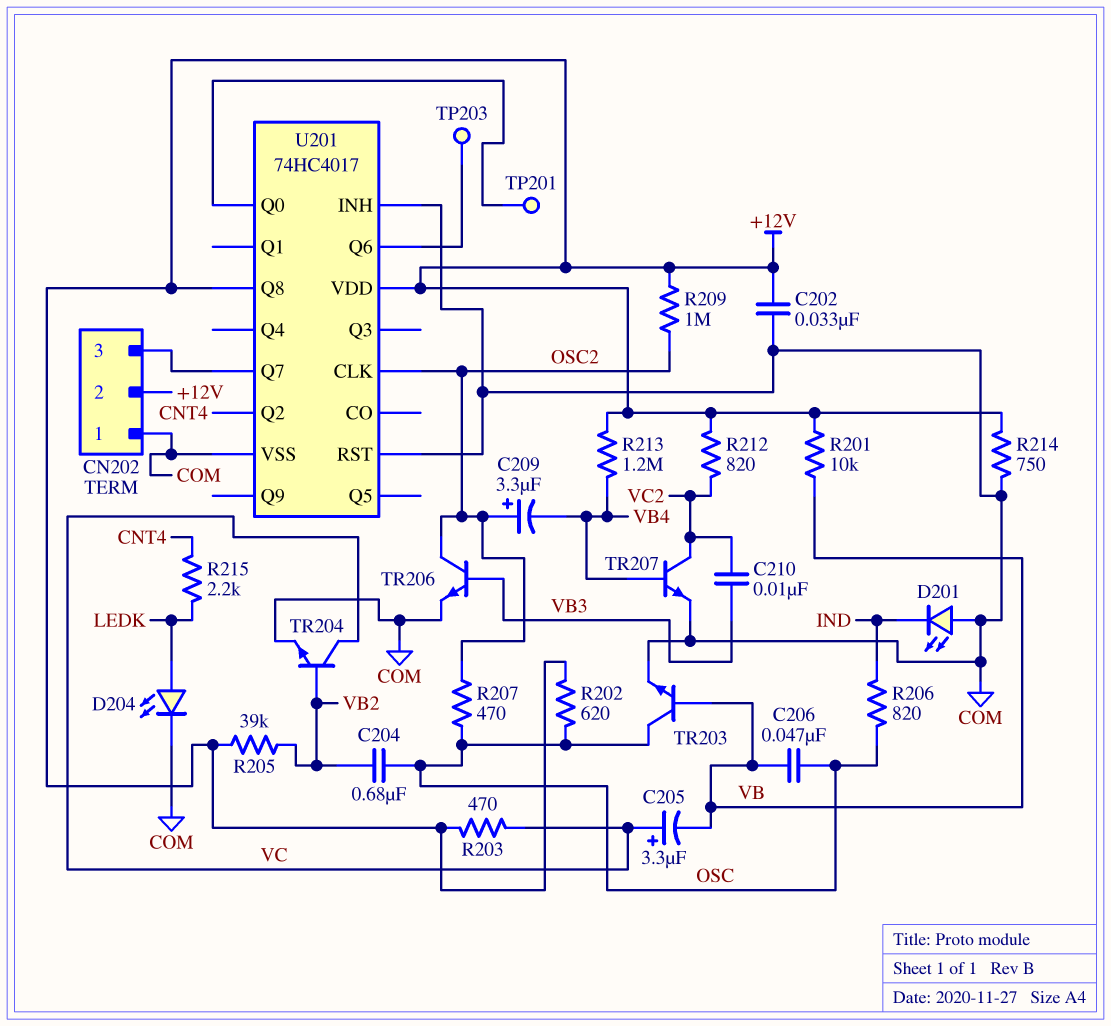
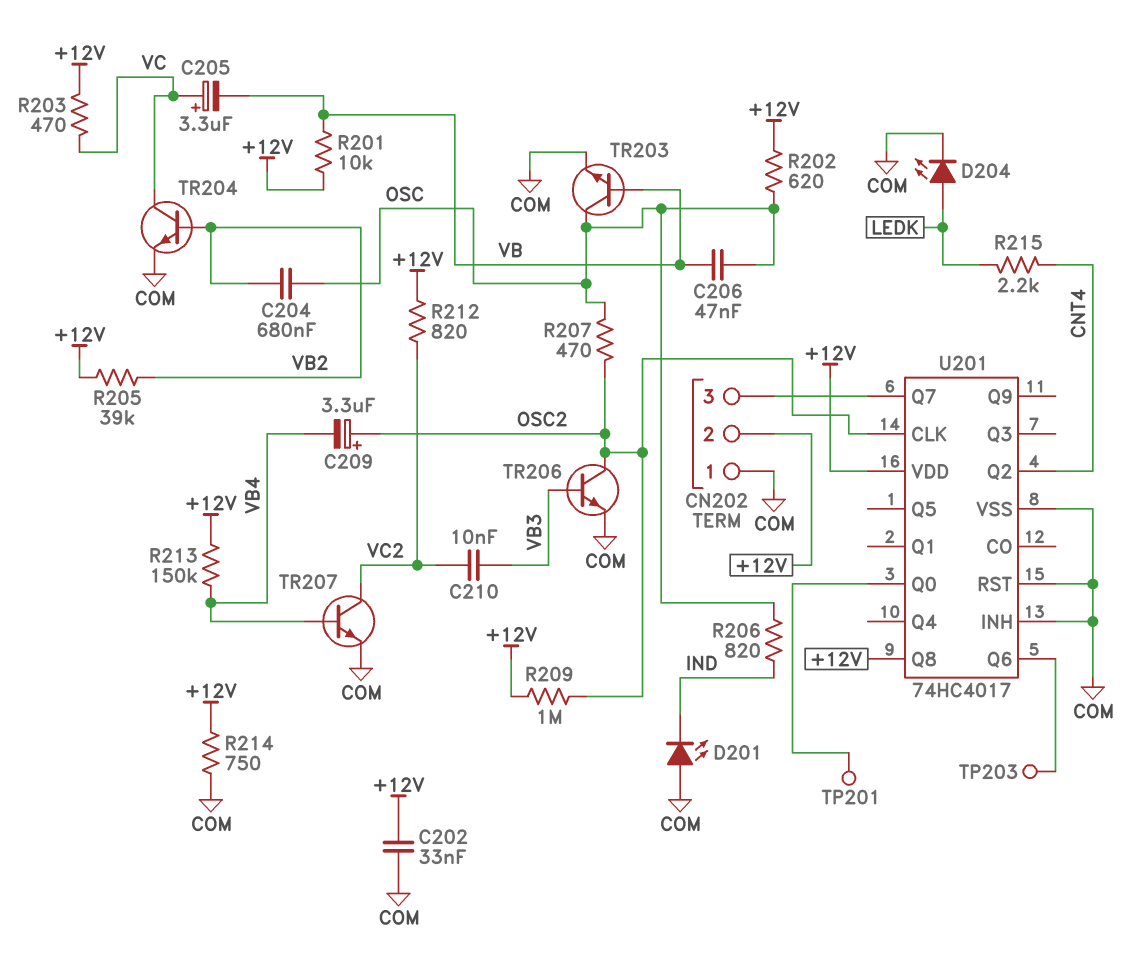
R213: 1.2M (+12V, VB4) -> 150k (+12V, VB4)

